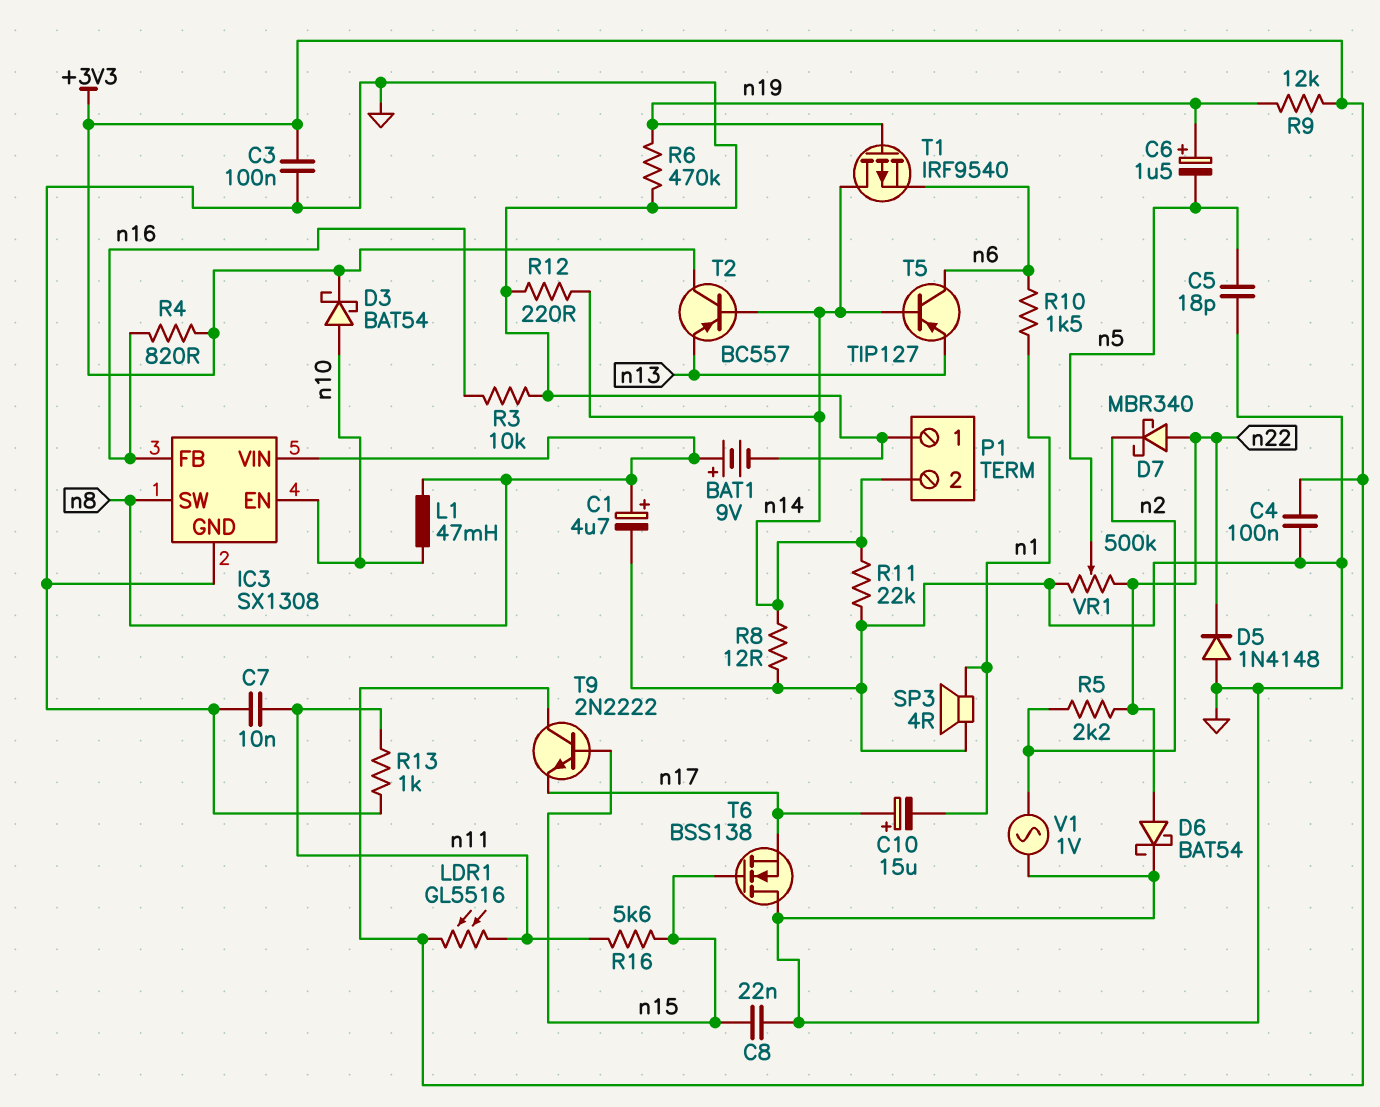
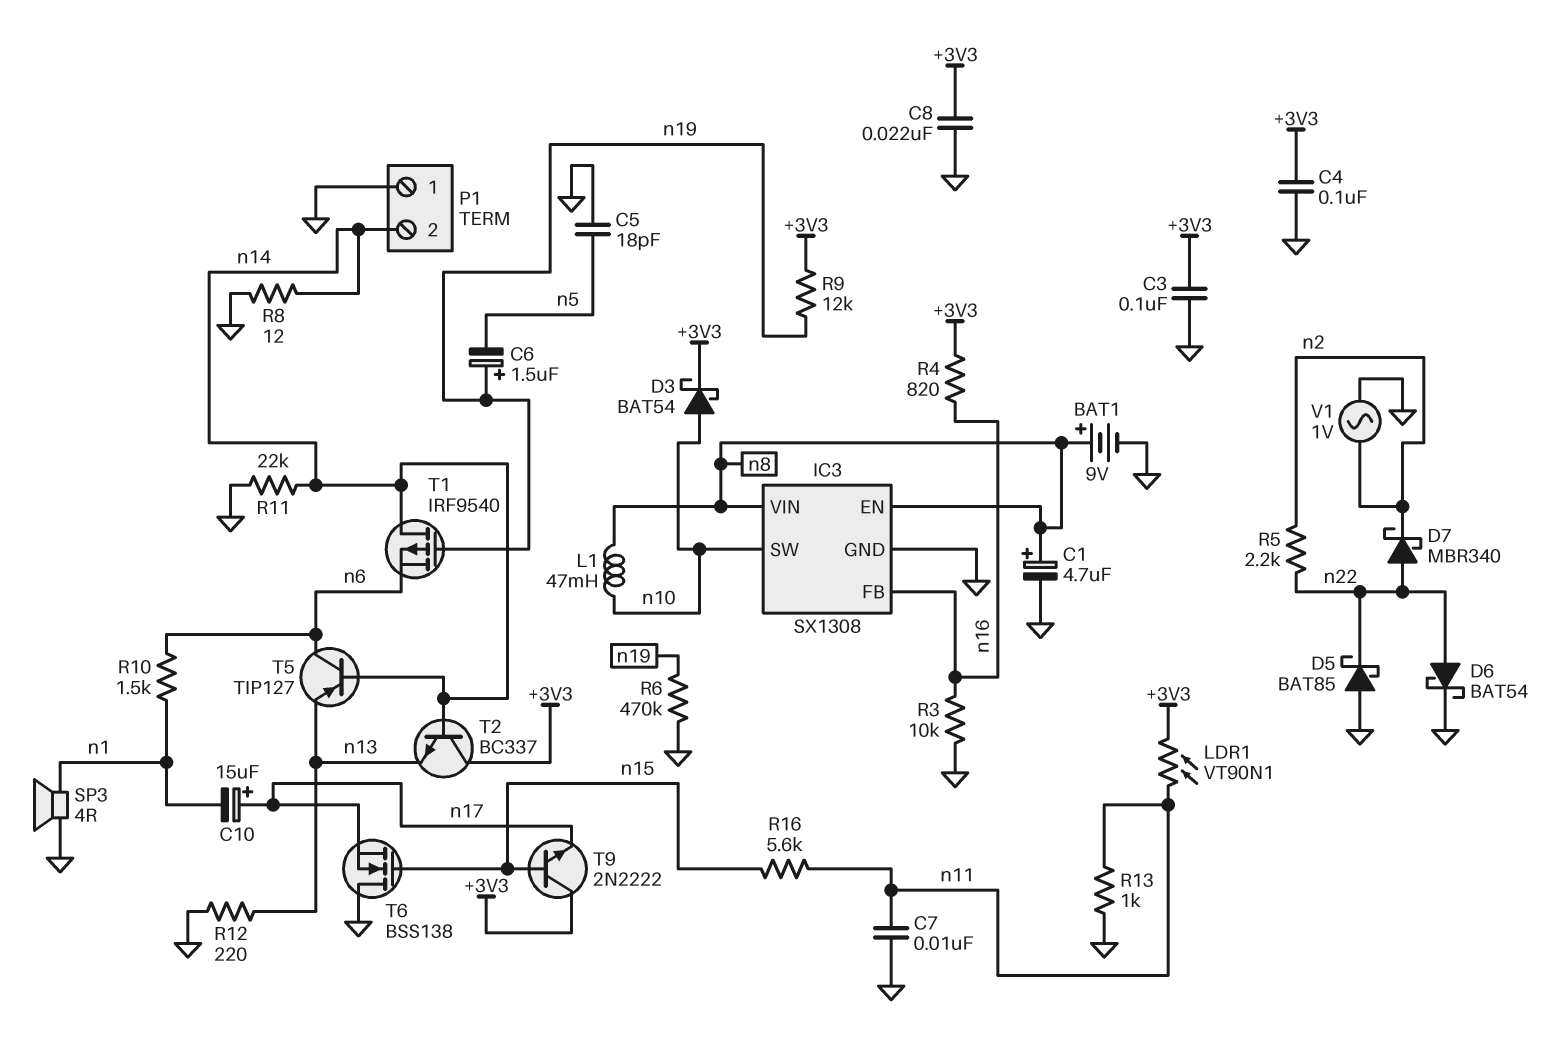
C8: 22nF (GND, n15) -> 22nF (+3V3, GND)
D5: diode 1N4148 (A GND, K n22) -> schottky BAT85 (A GND, K n22)
IC3 pin EN: n10 -> n8
IC3 pin SW: n8 -> n10
LDR1: GL5516 (+3V3, n11) -> VT90N1 (+3V3, n11)
R12: 220 (GND, n14) -> 220 (GND, n13)
T2: PNP BC557 (B n14, C +3V3, E n13) -> NPN BC337 (B n14, C +3V3, E n13)
VR1: 500k (GND, n22, wiper n5) -> none

